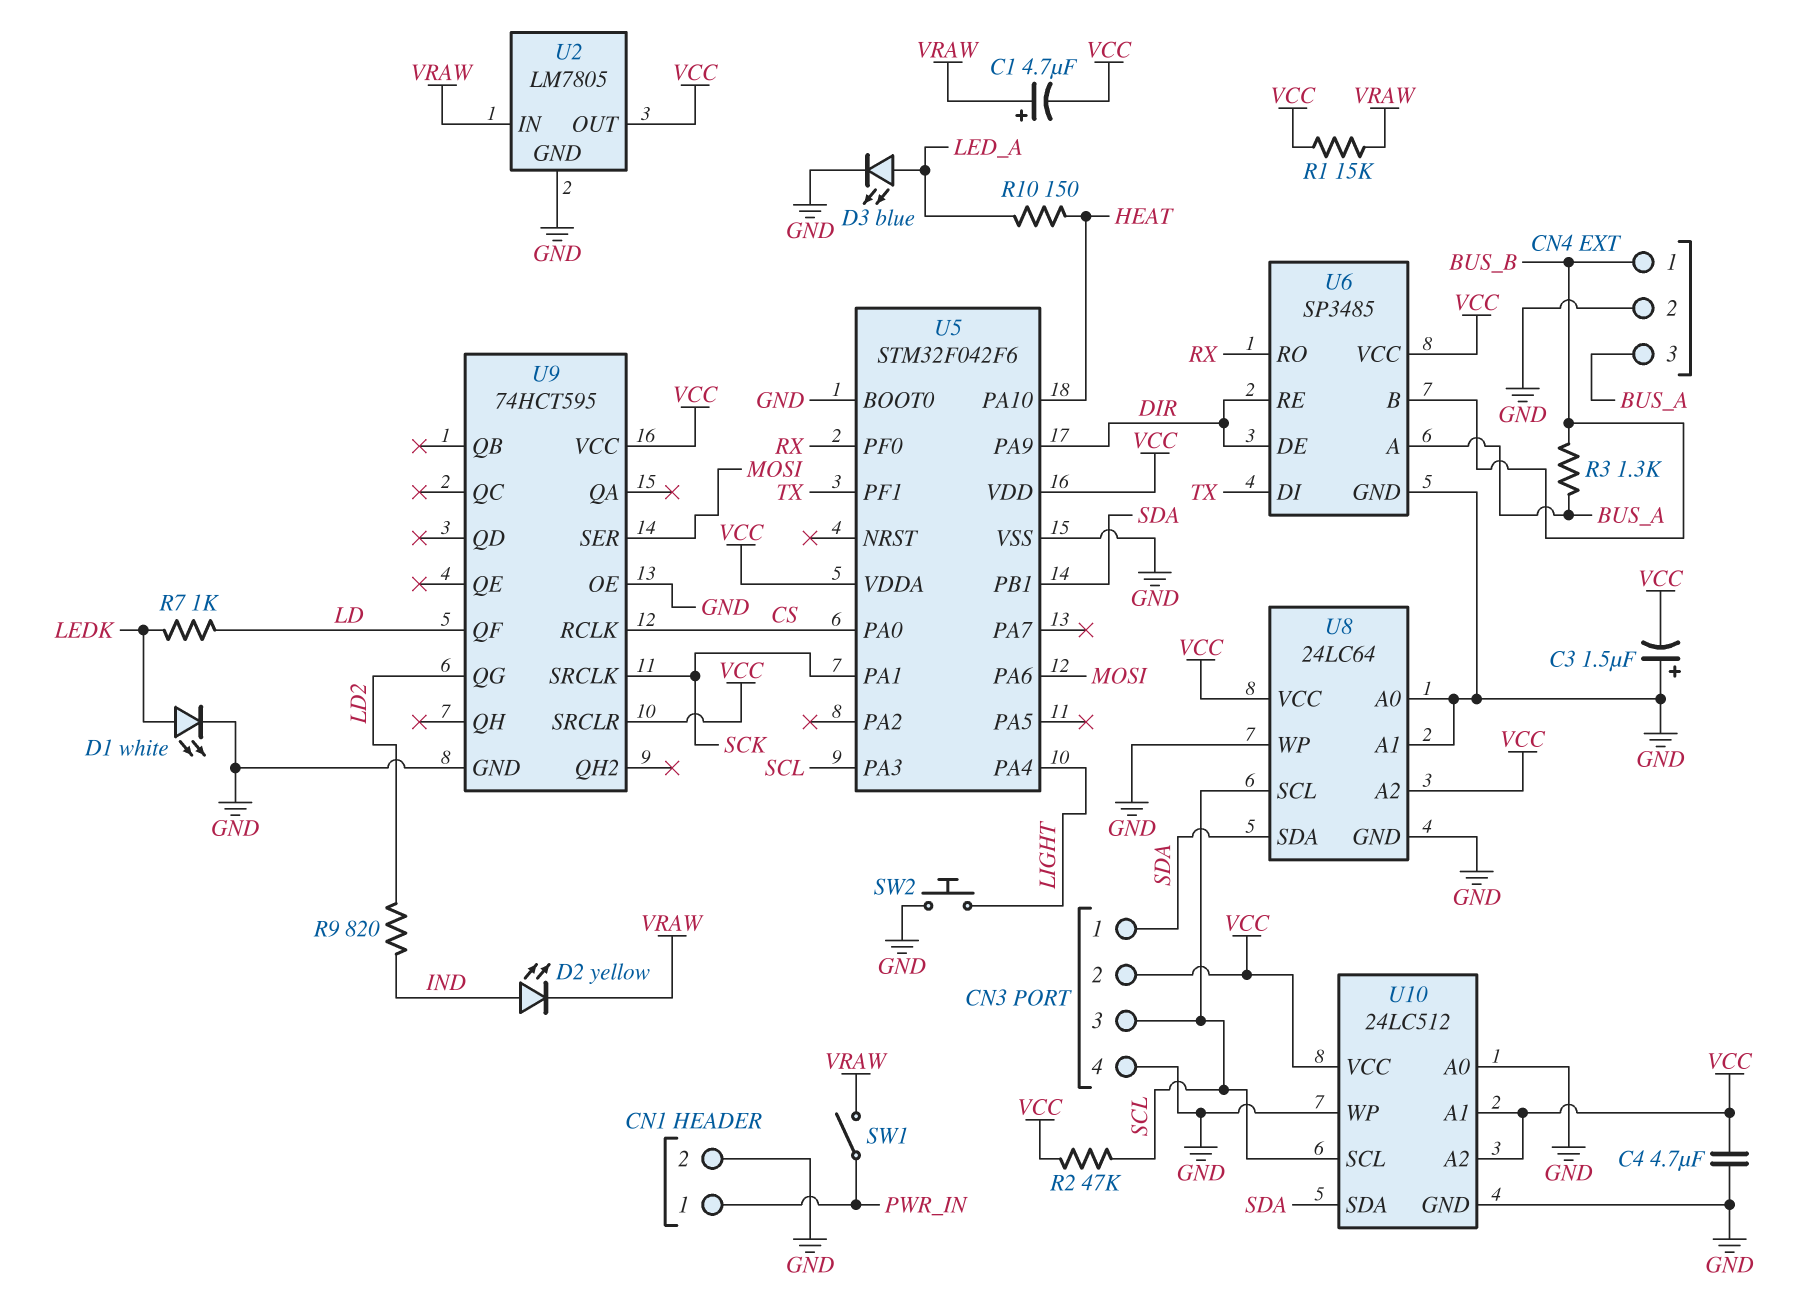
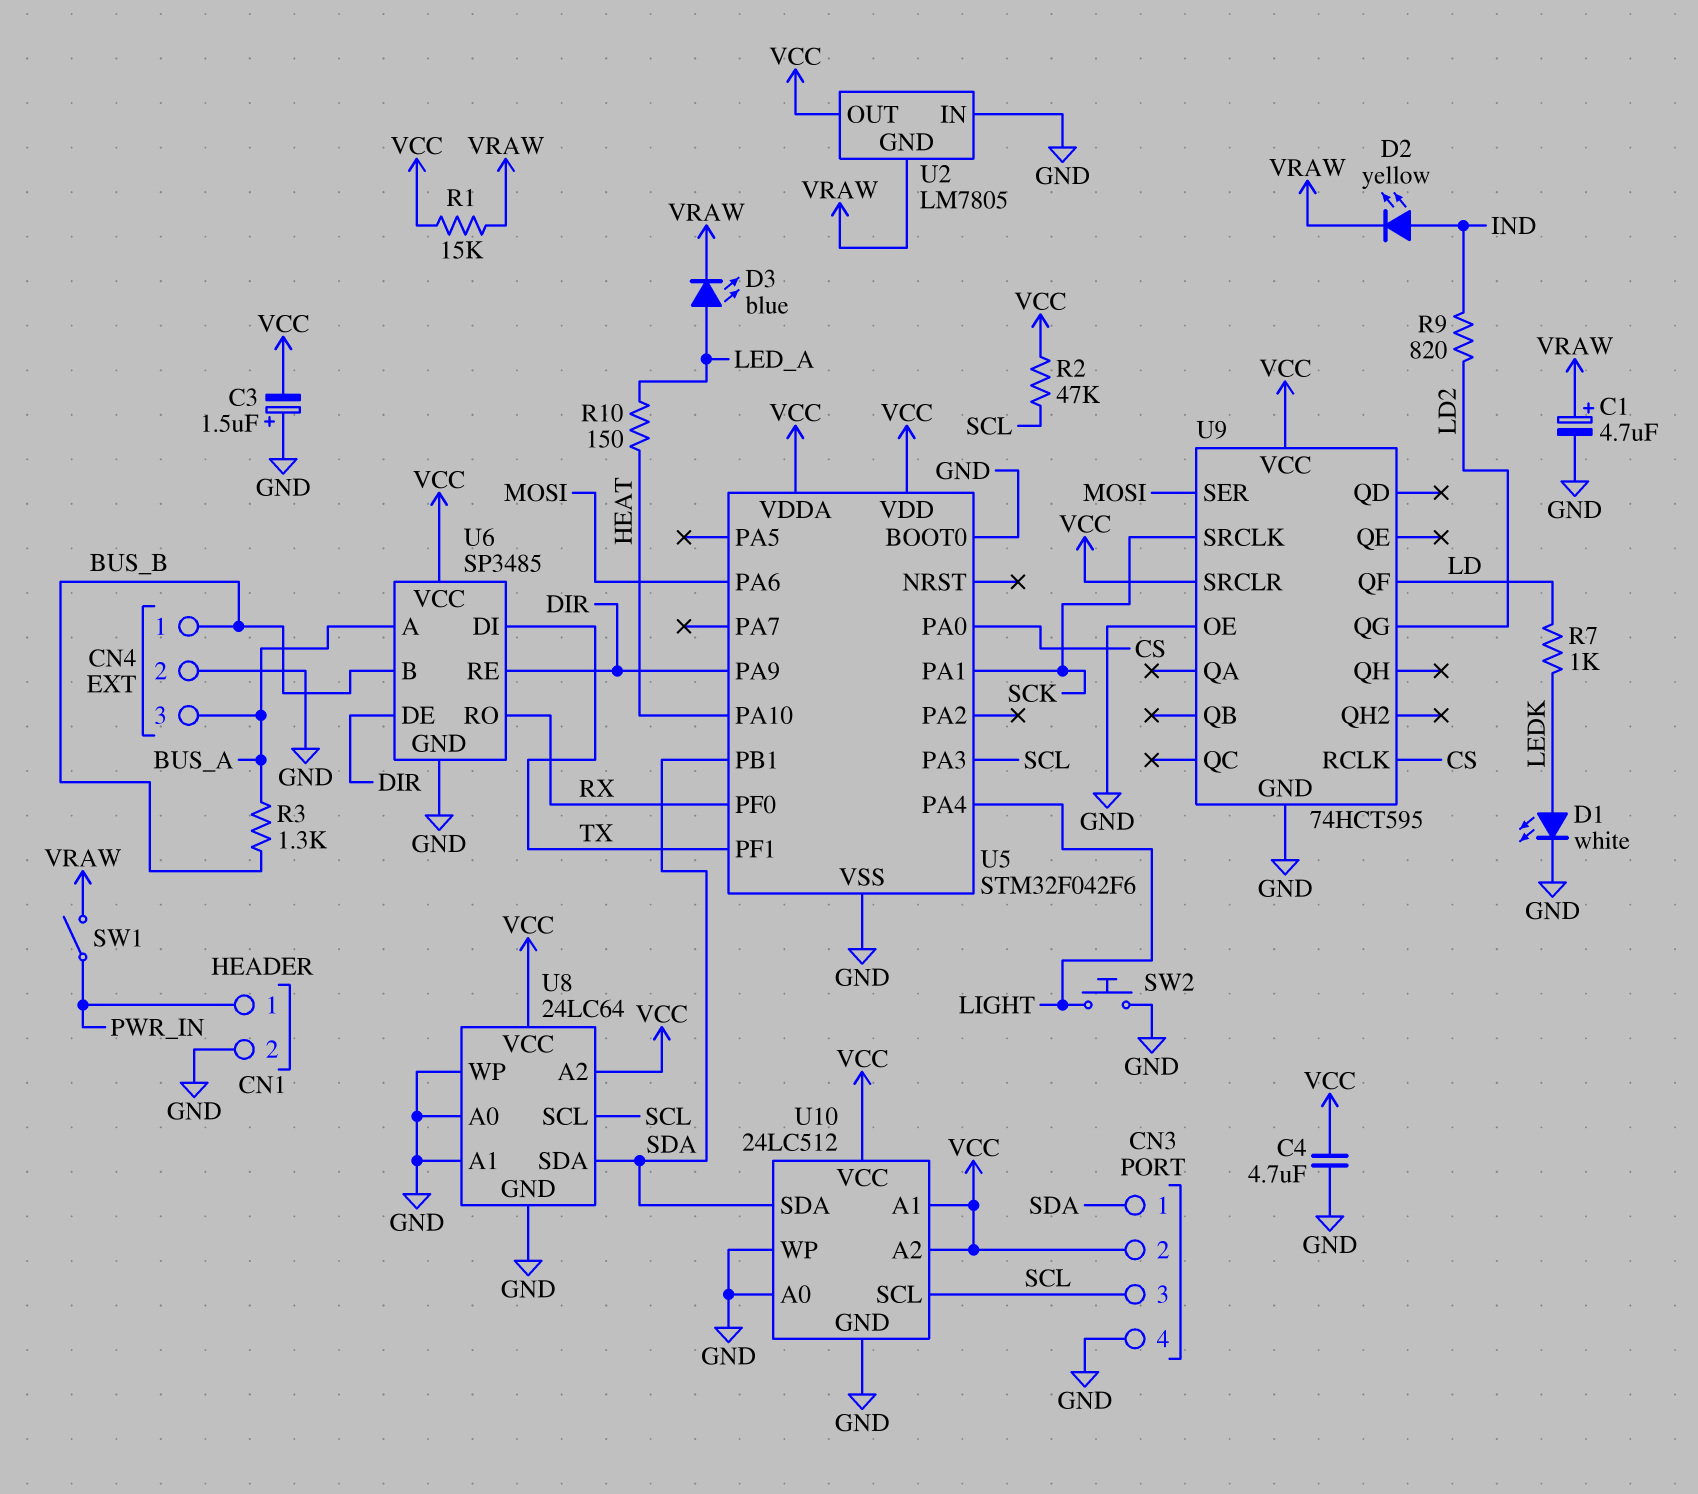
C1: 4.7uF (plus VRAW, minus VCC) -> 4.7uF (plus VRAW, minus GND)
D3: LED blue (A LED_A, K GND) -> LED blue (A LED_A, K VRAW)
U2 pin GND: GND -> VRAW
U2 pin IN: VRAW -> GND

